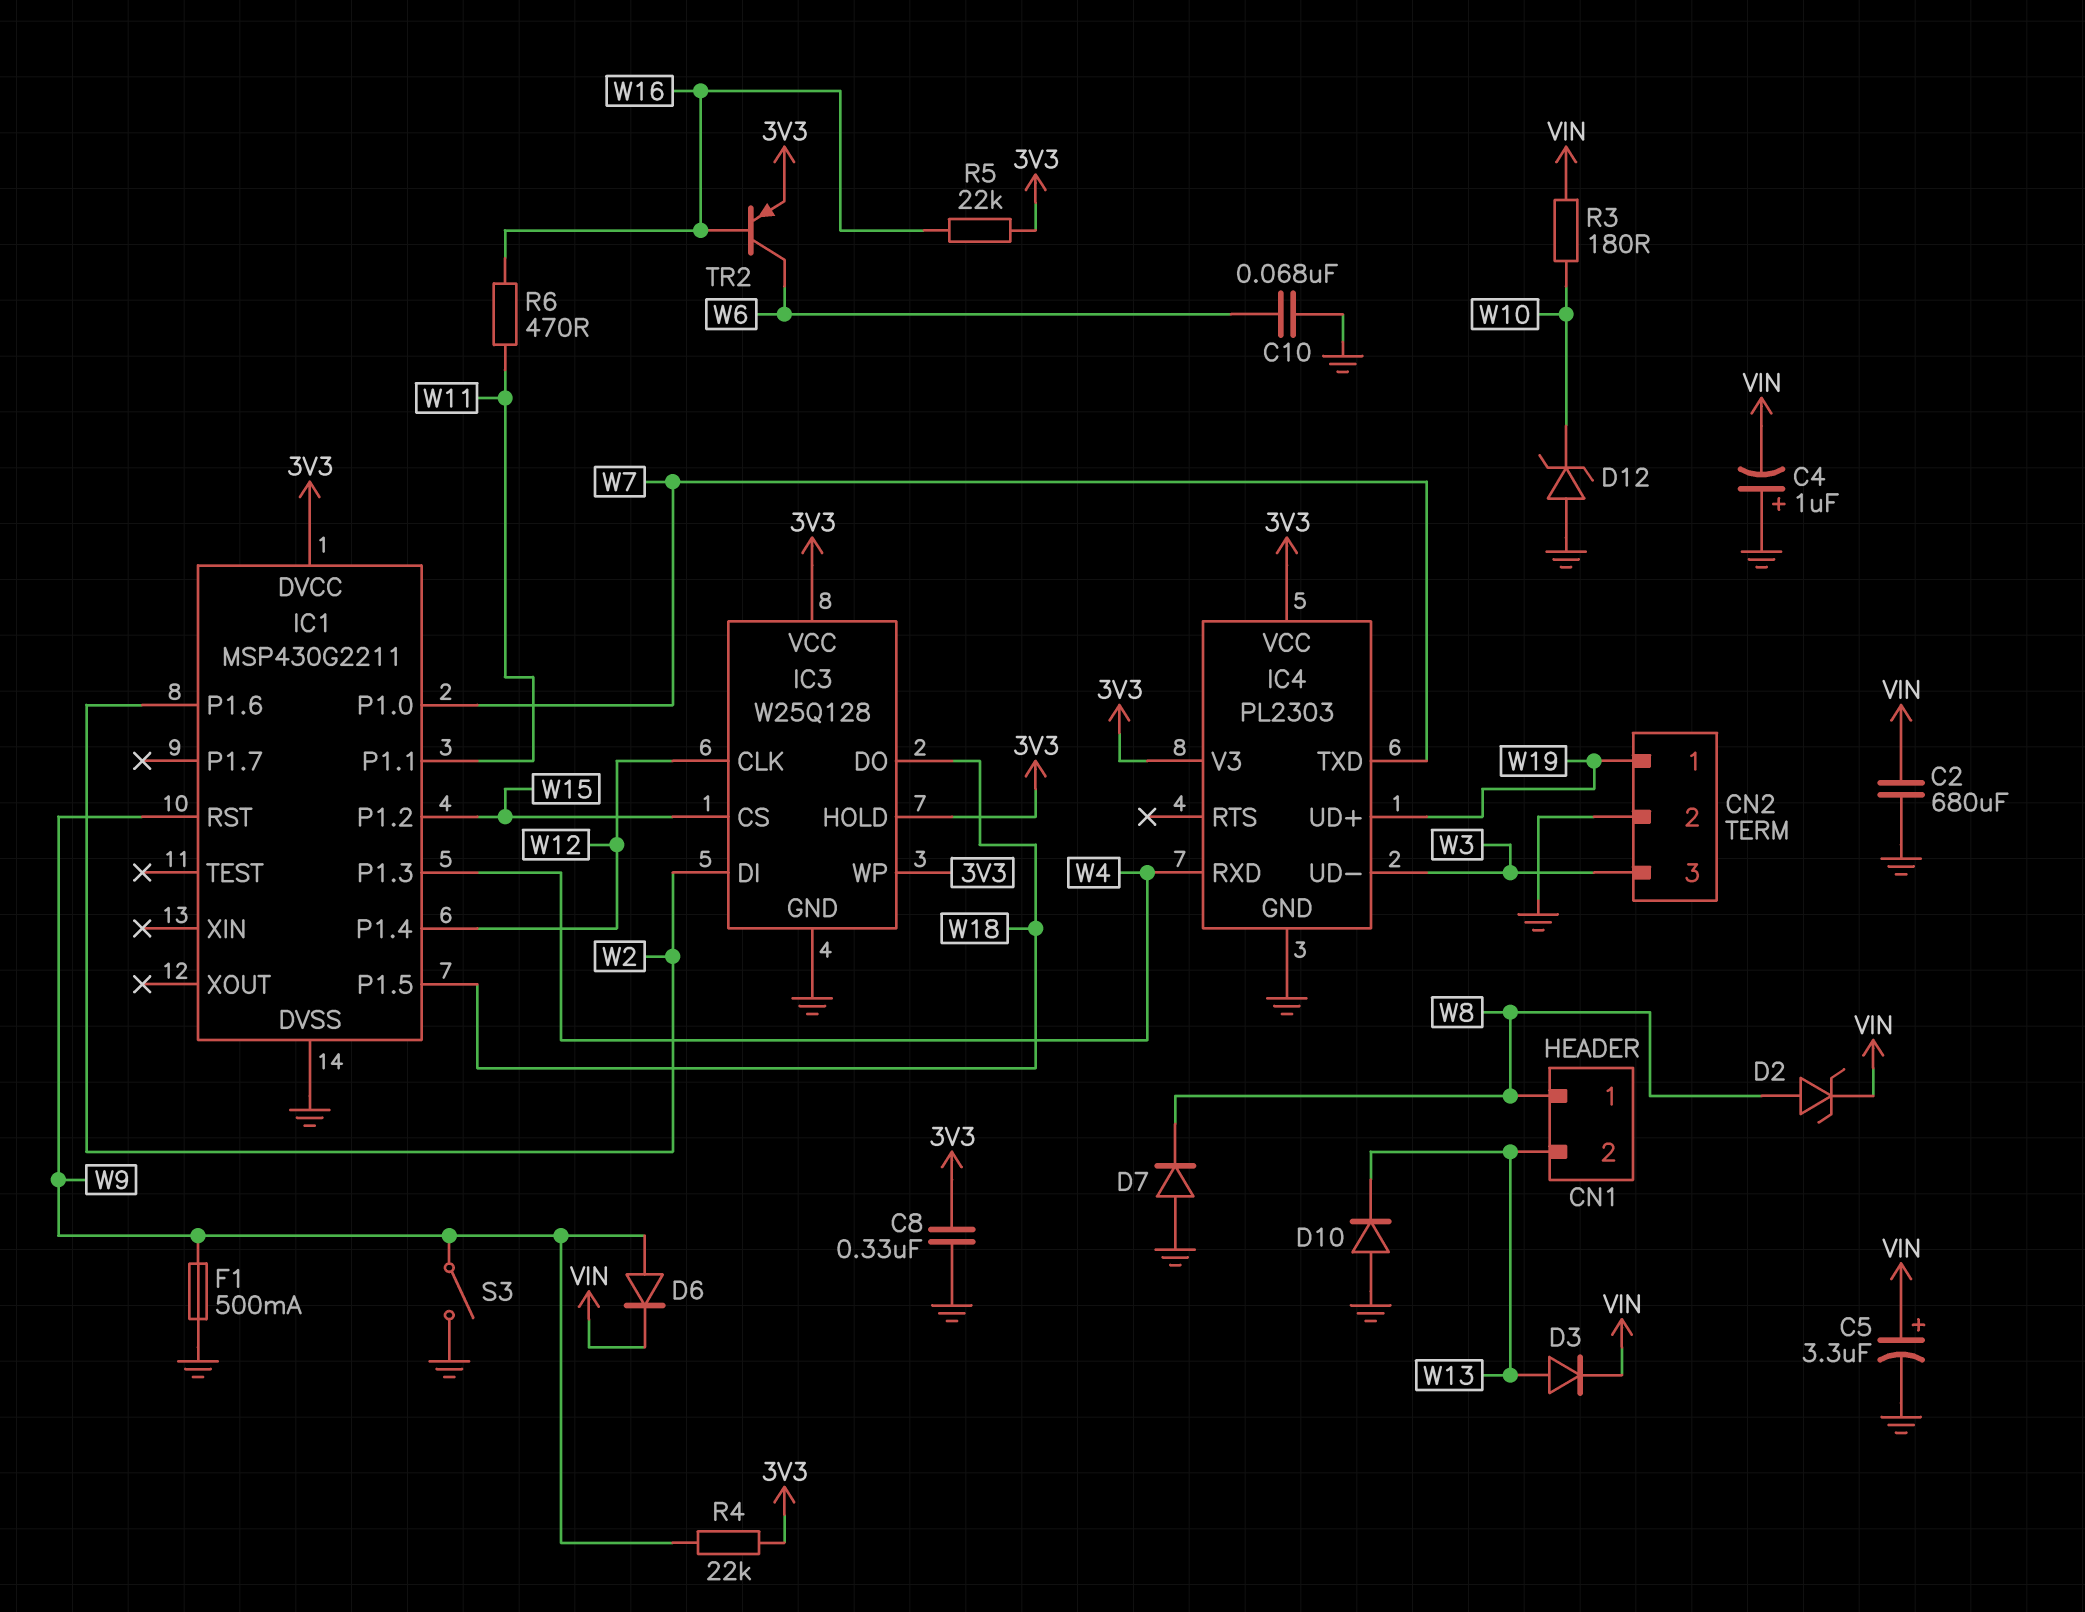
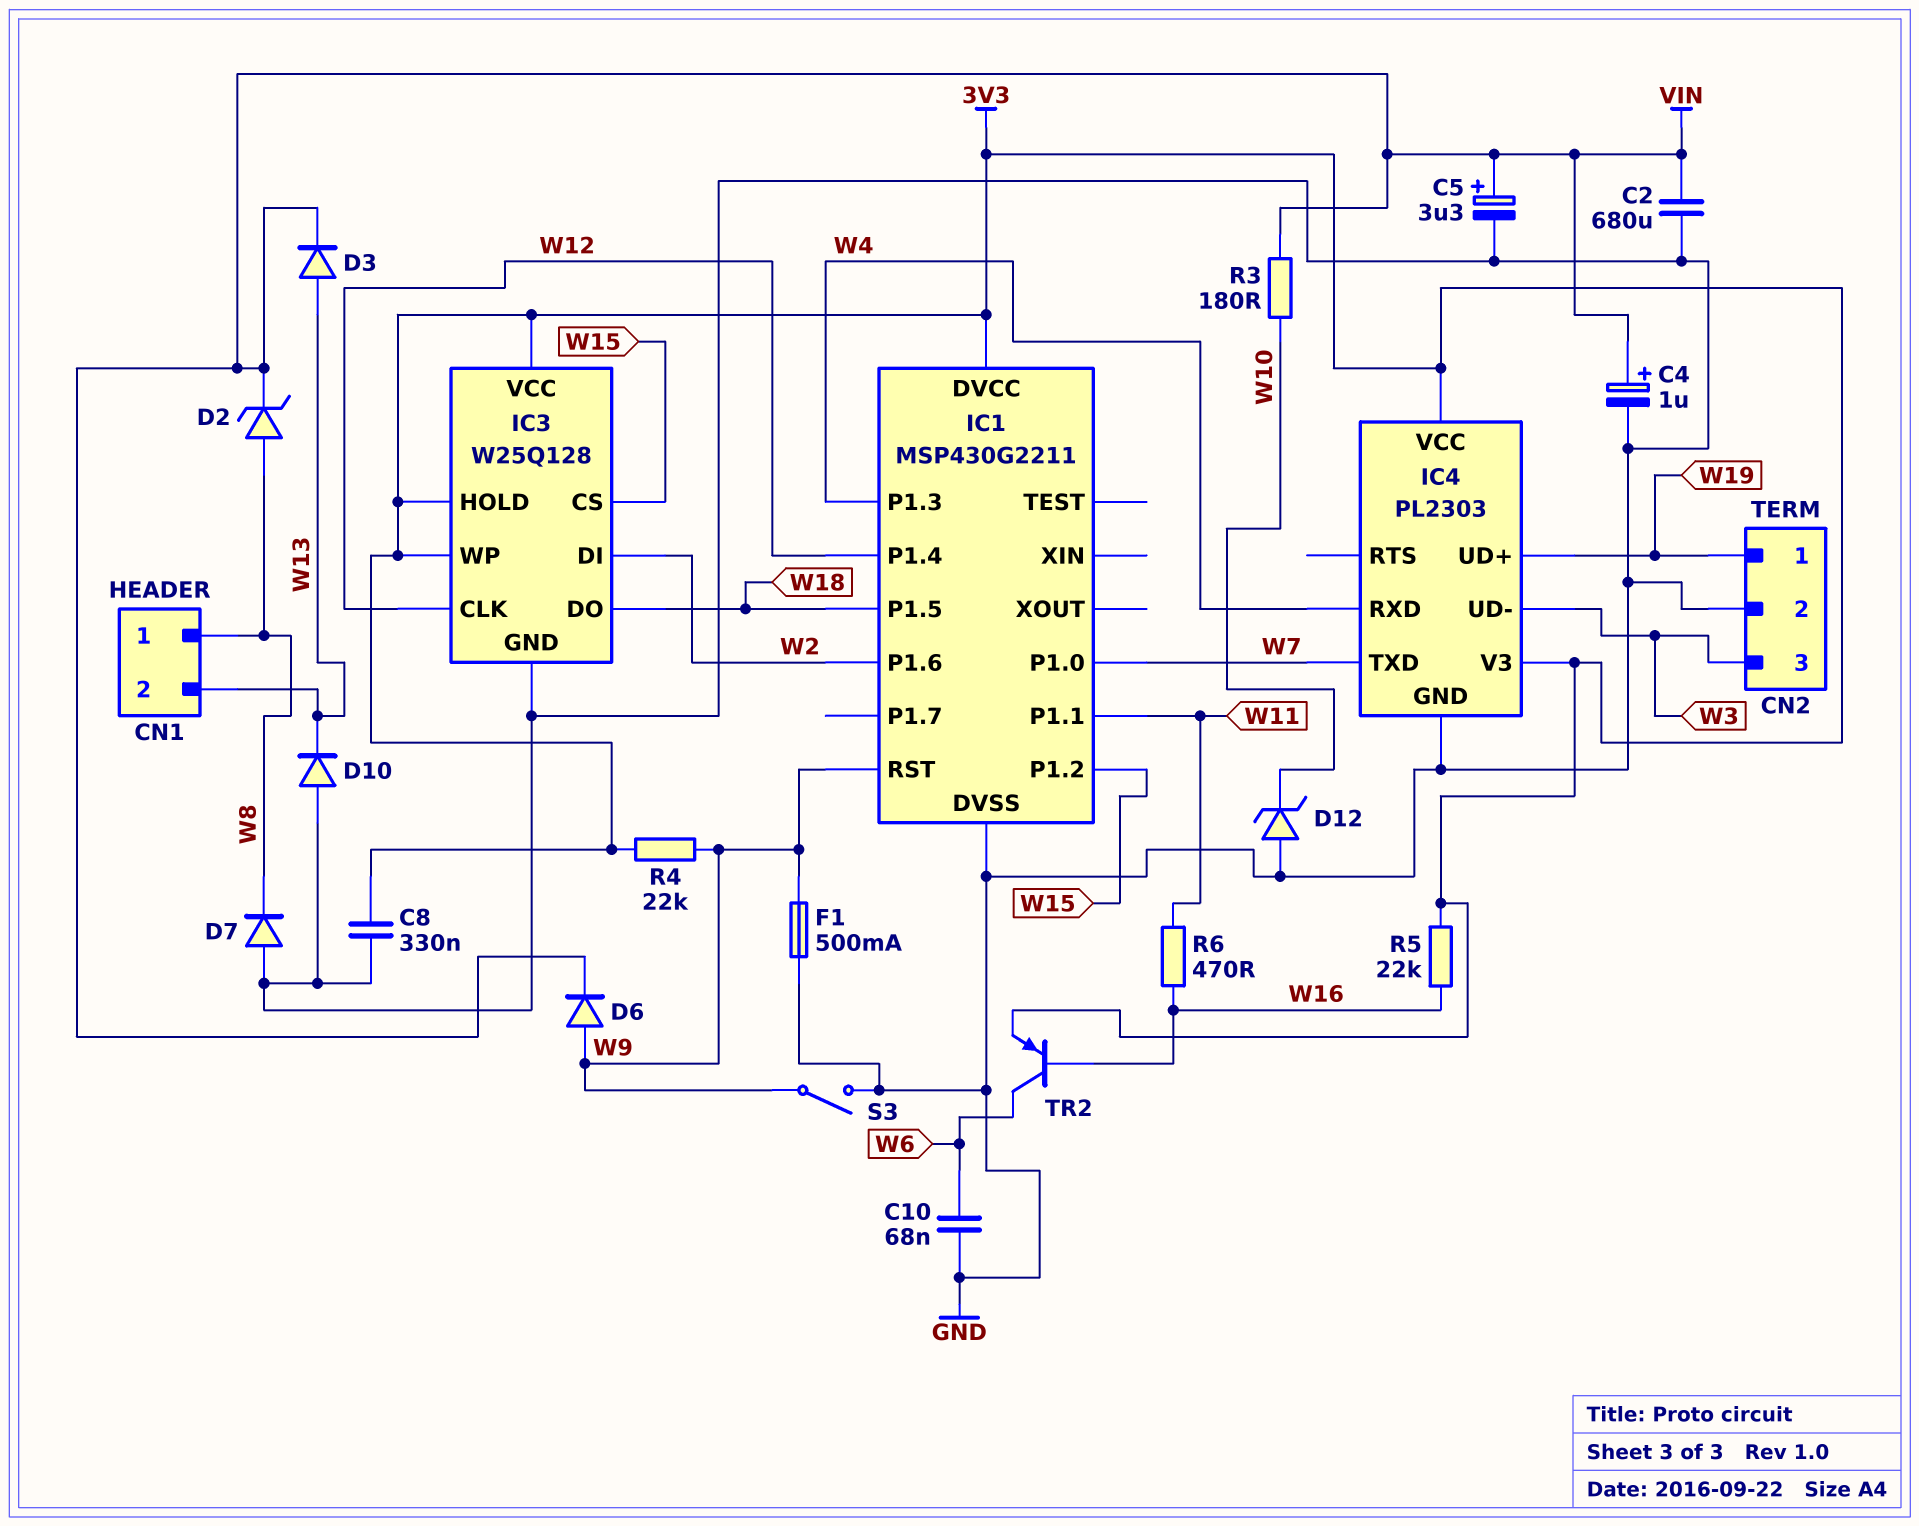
C4: 1uF (plus GND, minus VIN) -> 1uF (plus VIN, minus GND)

